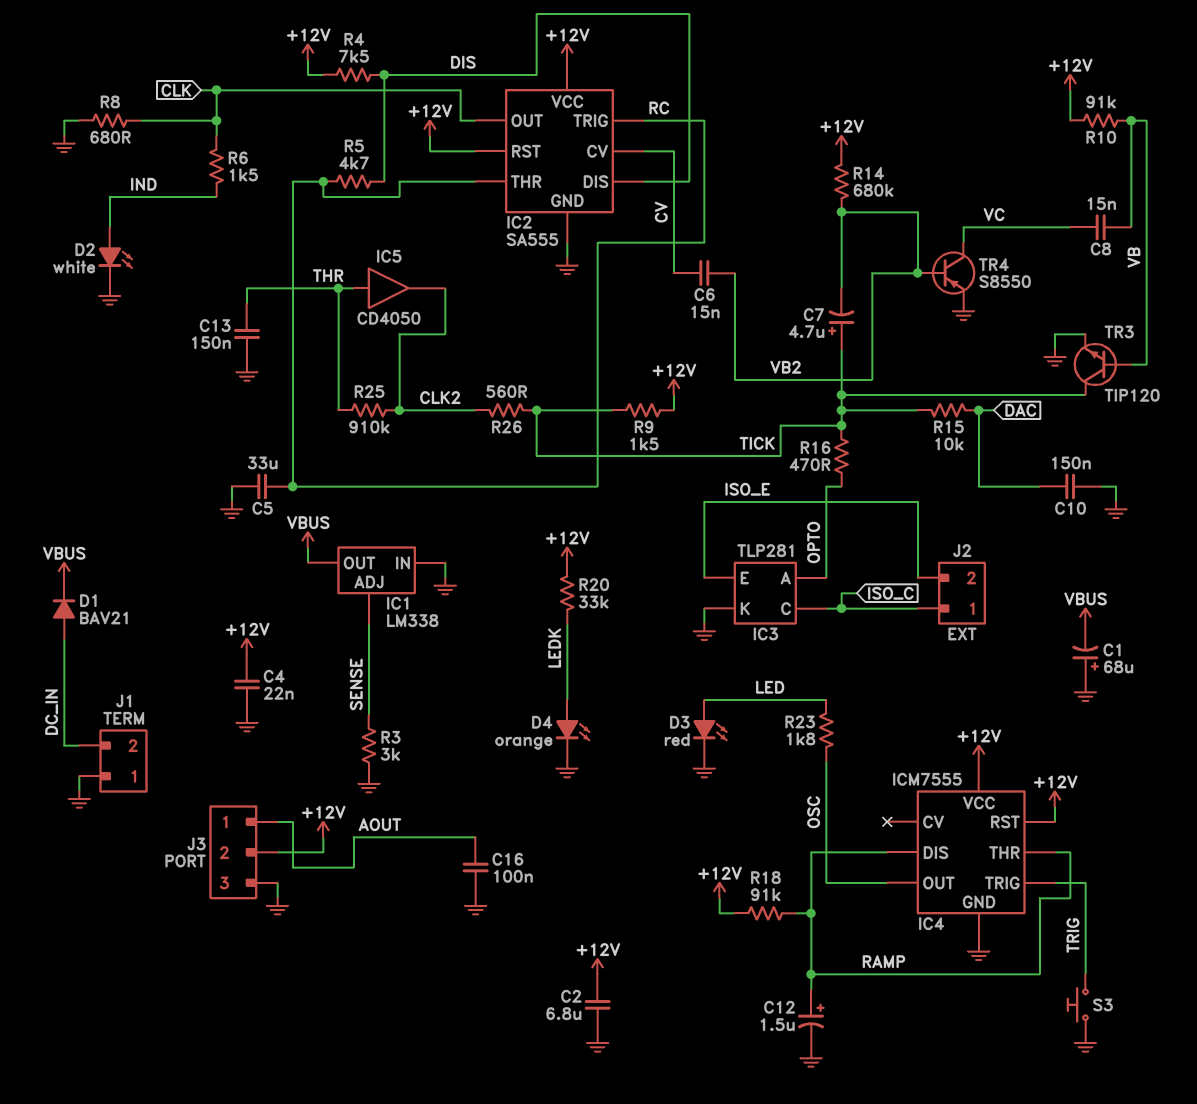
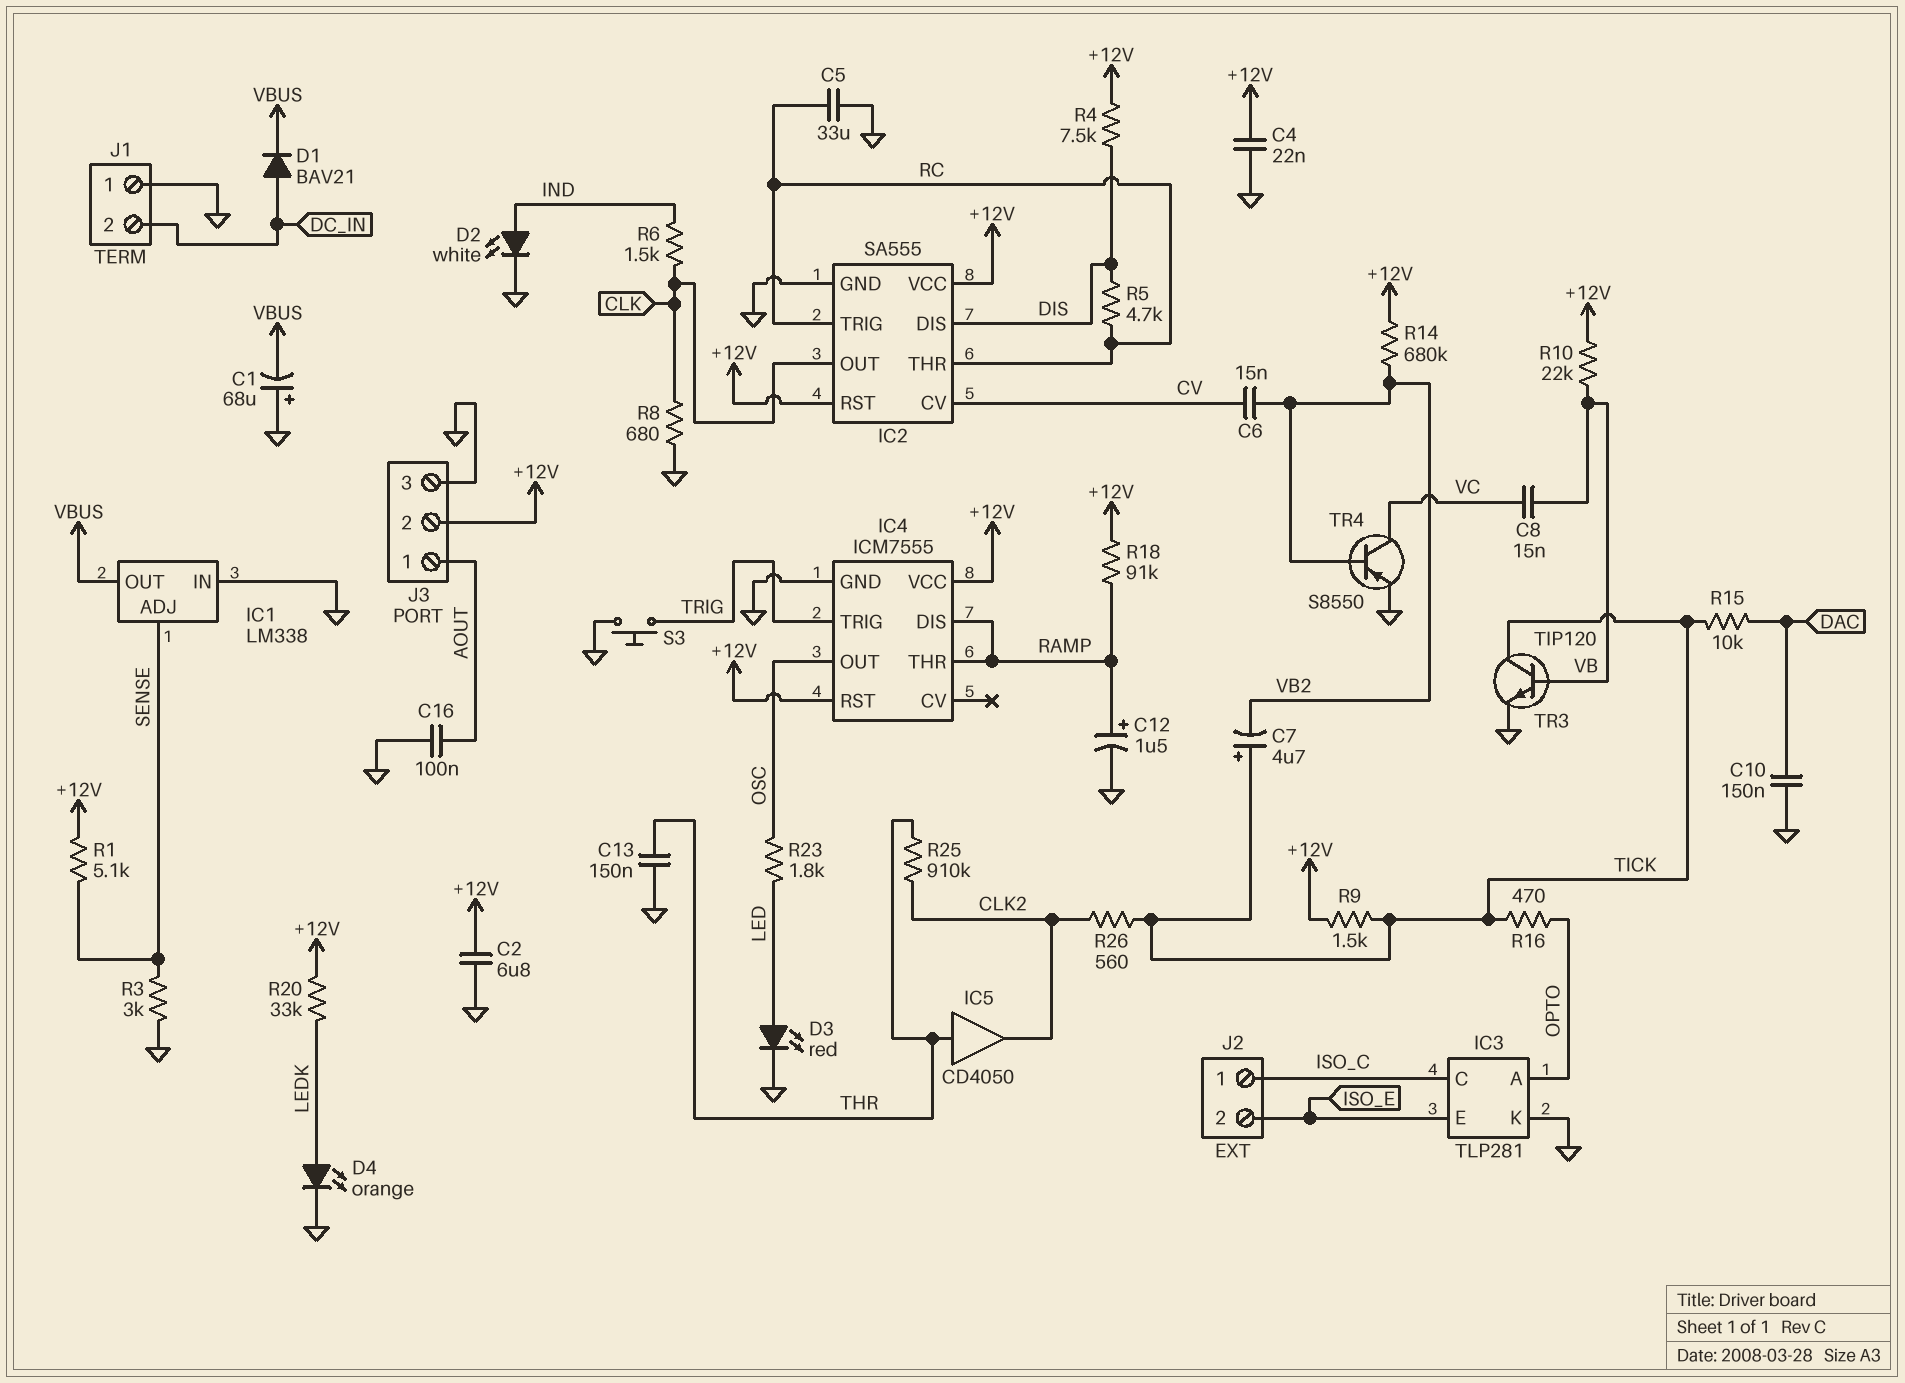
R1: none -> 5.1k (+12V, SENSE)
R10: 91k (+12V, VB) -> 22k (+12V, VB)

